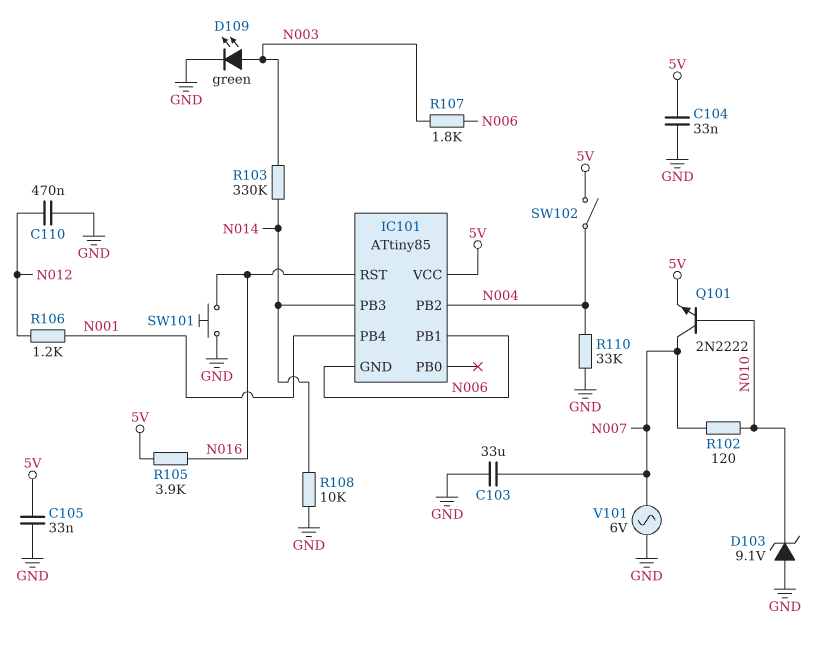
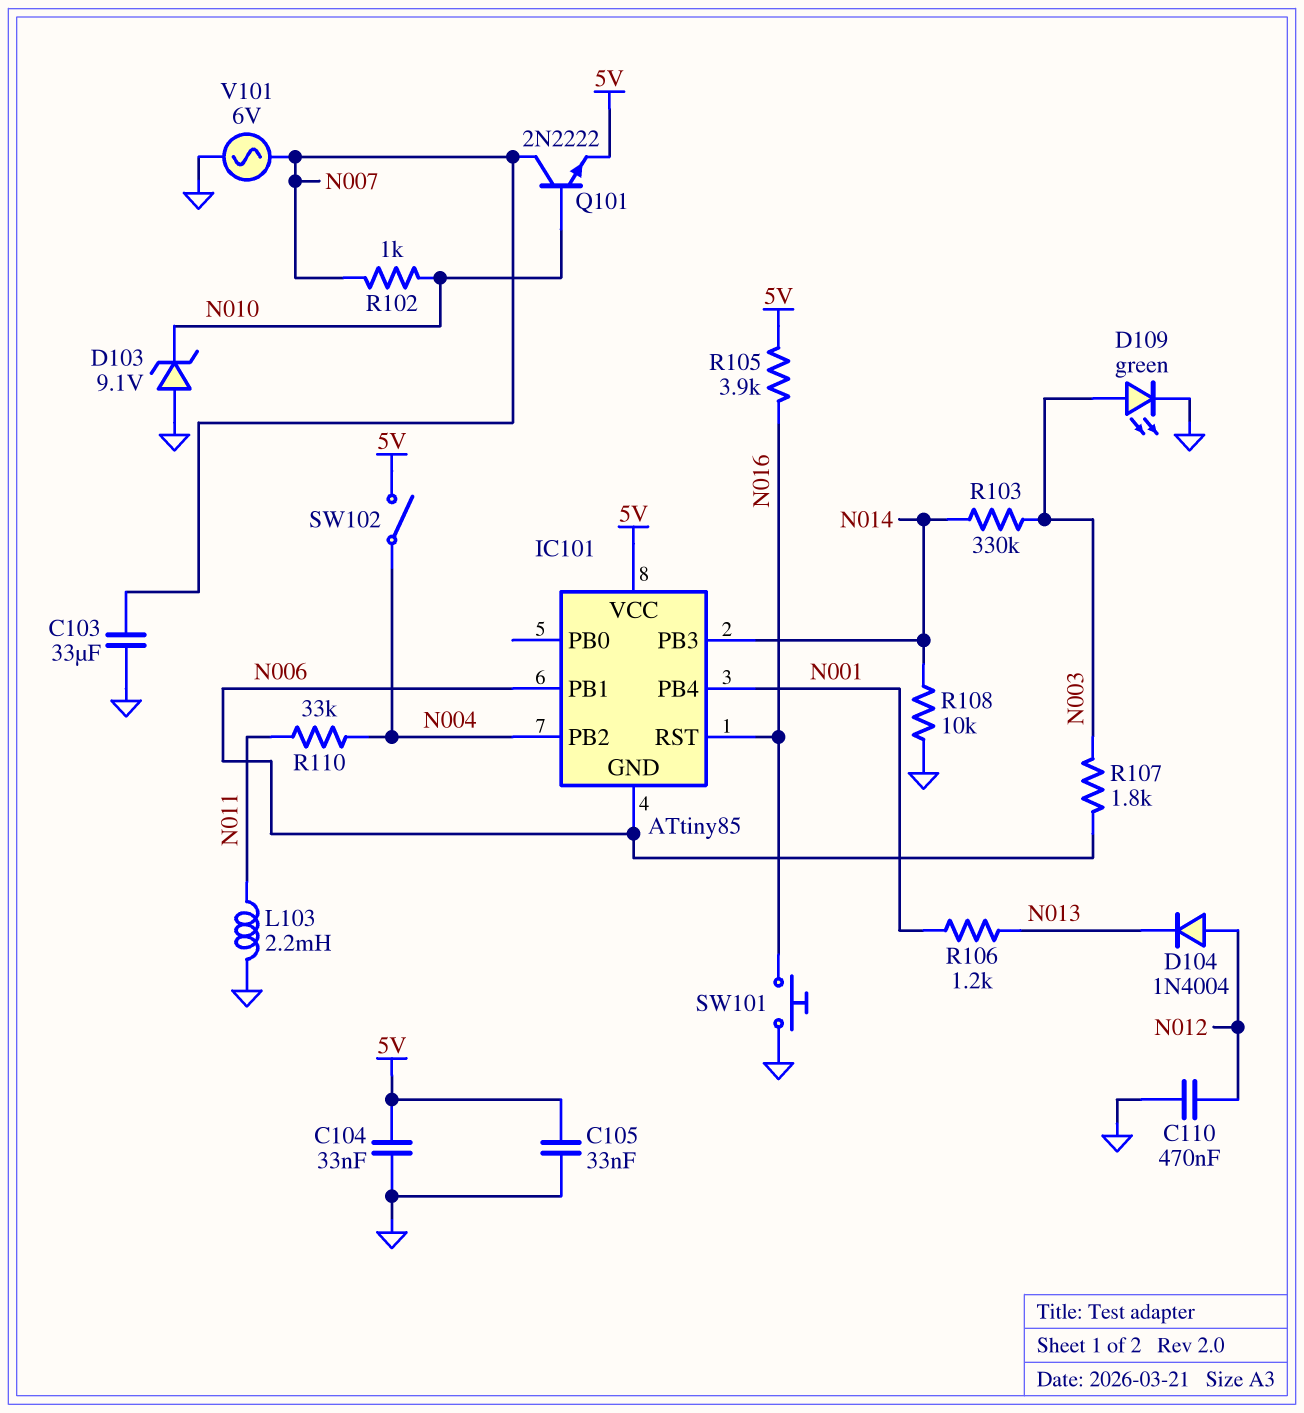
D104: none -> diode 1N4004 (A N012, K N013)
L103: none -> 2.2mH (GND, N011)
R102: 120 (N007, N010) -> 1k (N007, N010)
R106: 1.2k (N001, N012) -> 1.2k (N001, N013)
R110: 33k (GND, N004) -> 33k (N004, N011)

